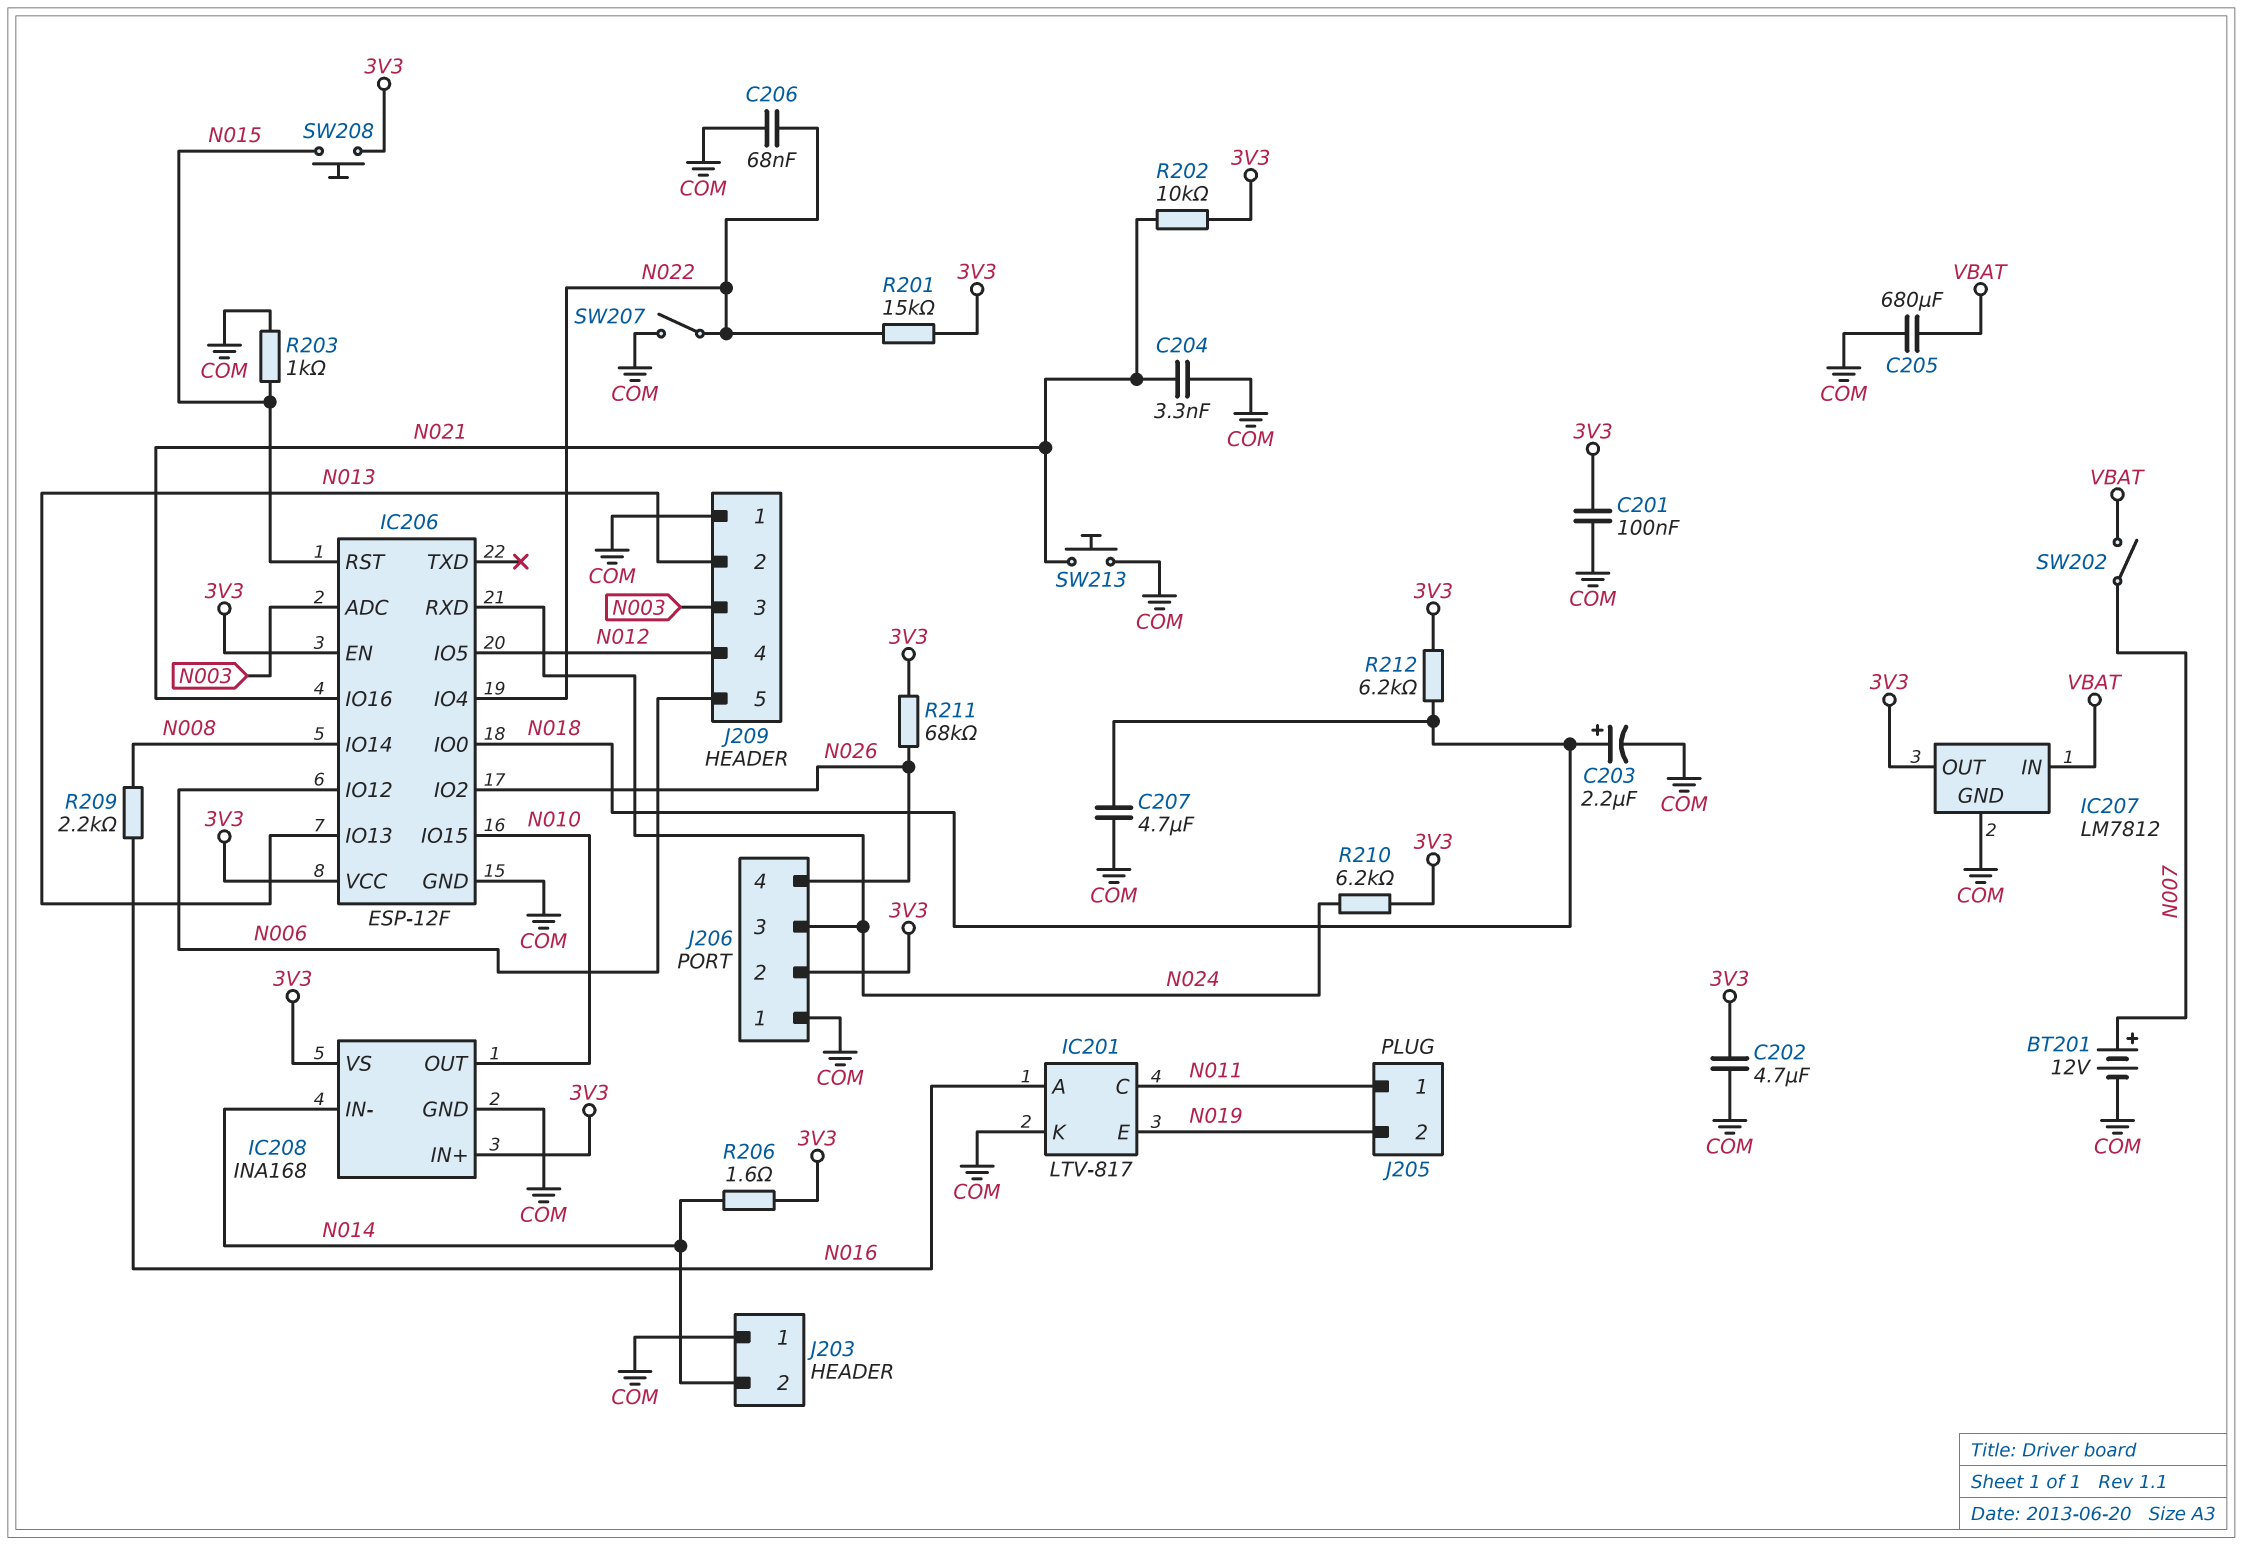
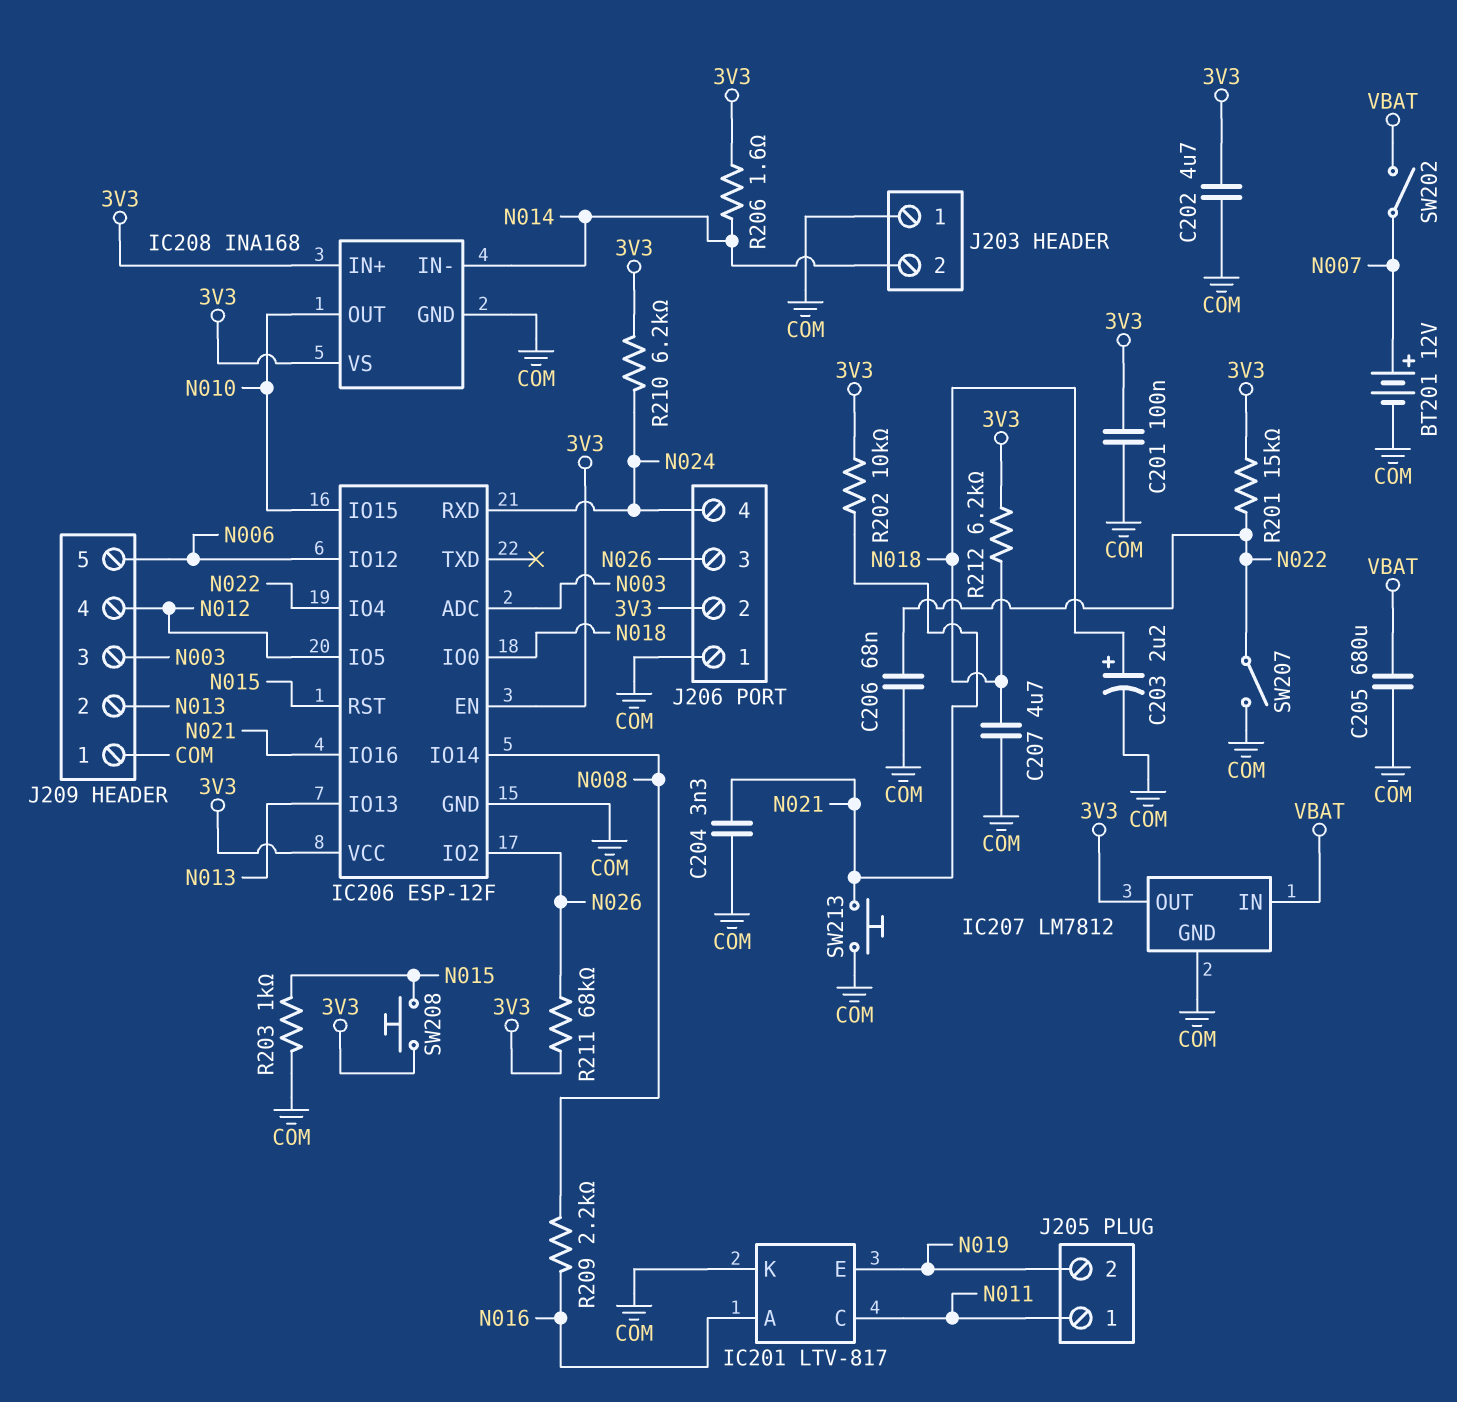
J206 pin 3: N024 -> N026
J206 pin 4: N026 -> N024

